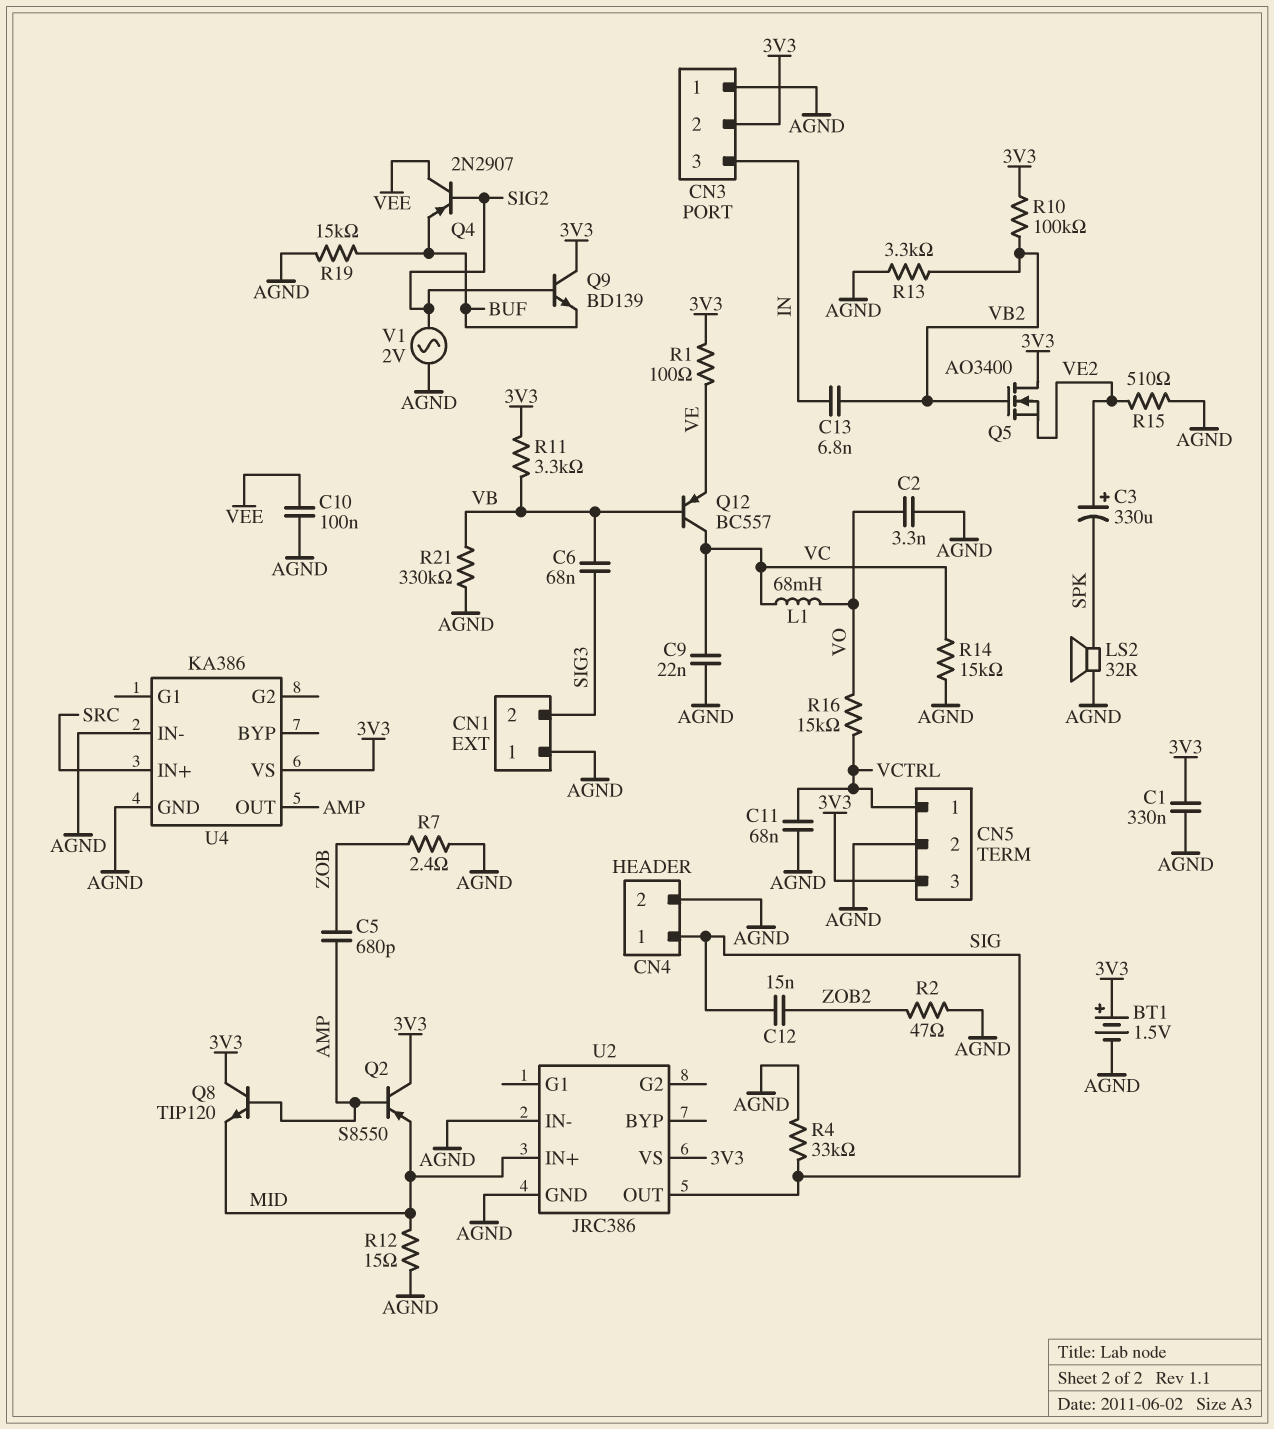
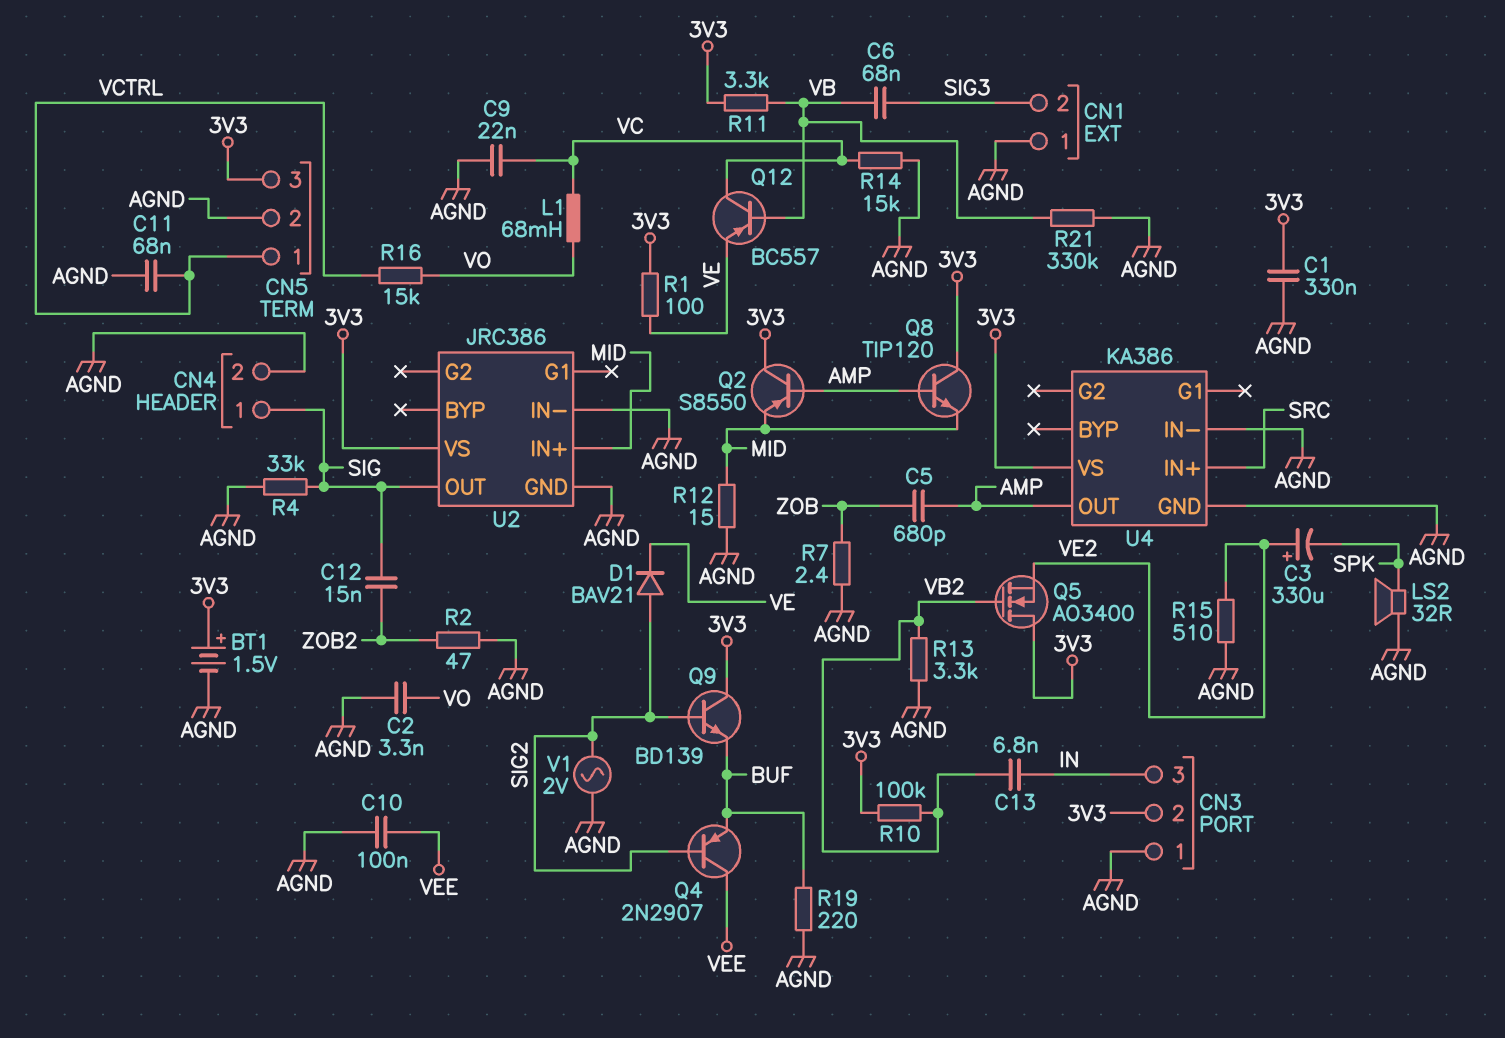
D1: none -> diode BAV21 (A SIG2, K VE)
R19: 15k (AGND, BUF) -> 220 (AGND, BUF)

